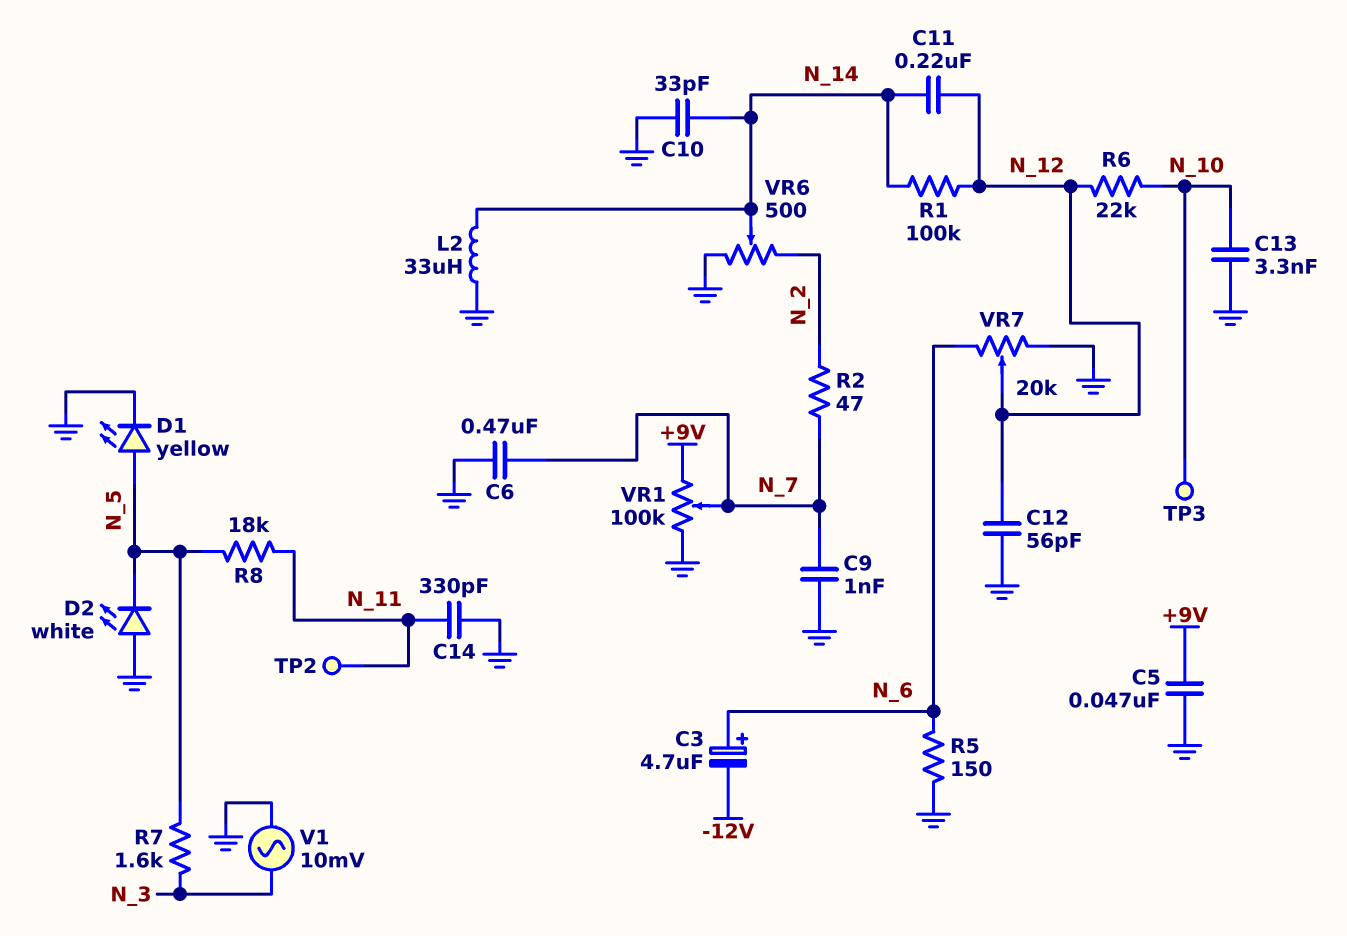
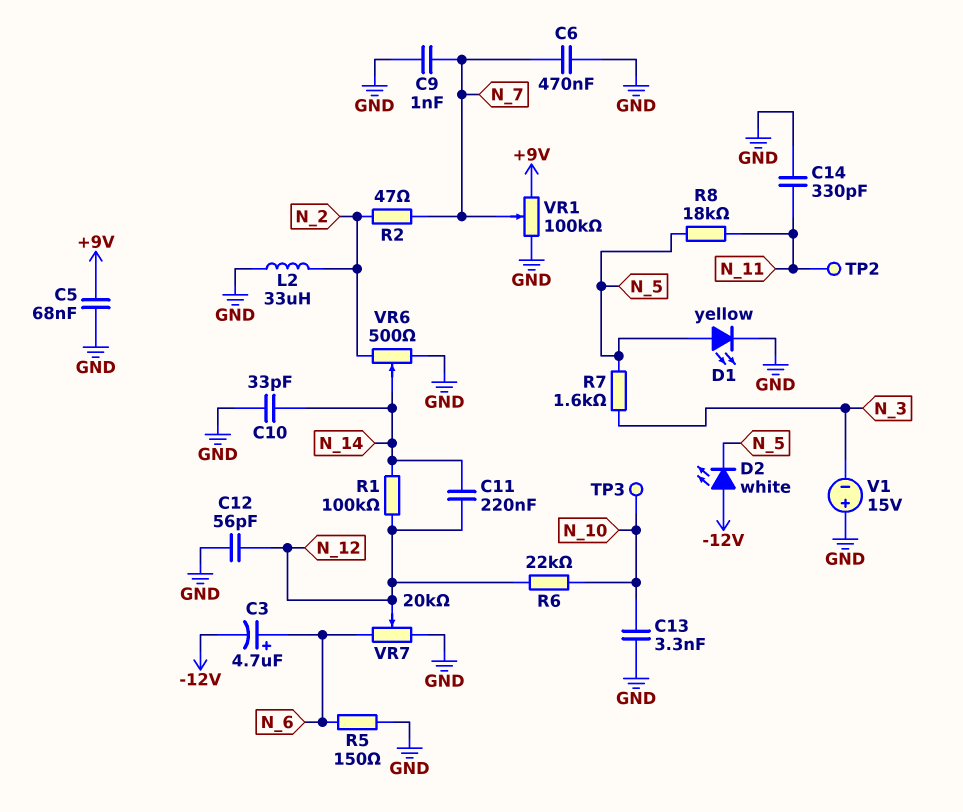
C5: 47nF (+9V, GND) -> 68nF (+9V, GND)
D2: LED white (A GND, K N_5) -> LED white (A -12V, K N_5)
L2: 33uH (GND, N_14) -> 33uH (GND, N_2)
V1: AC 10mV (GND, N_3) -> 15V (plus GND, minus N_3)

